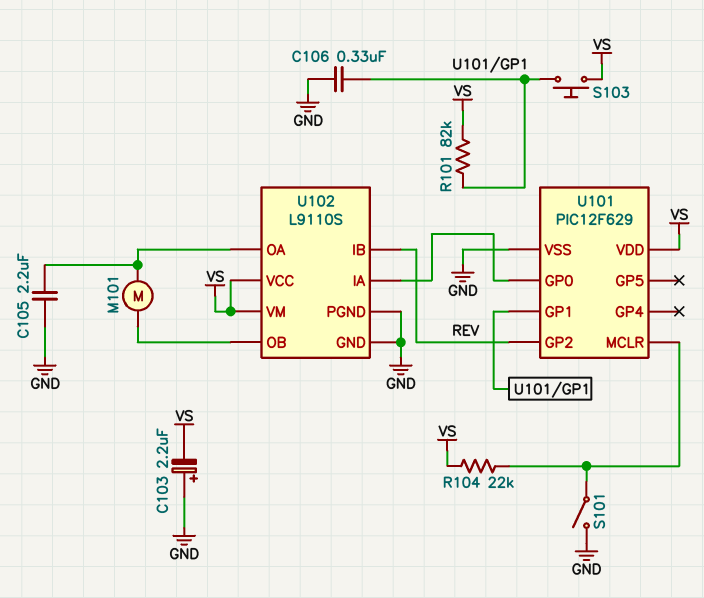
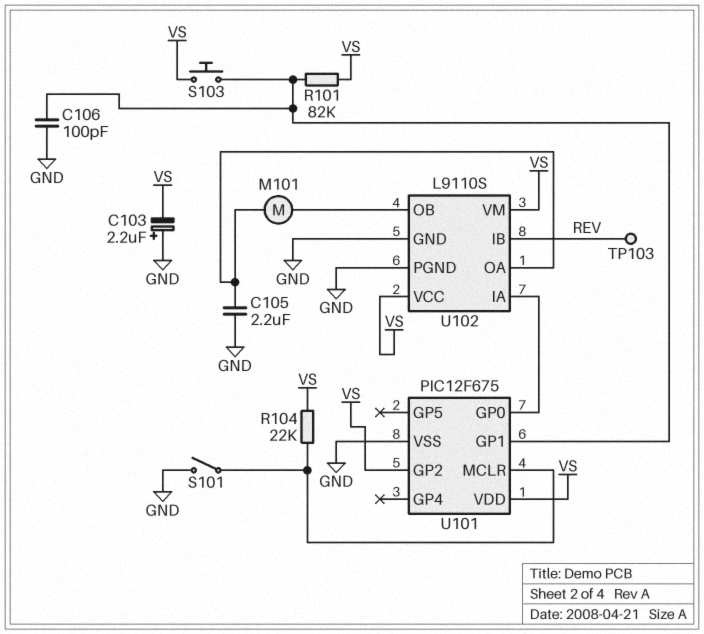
C106: 330nF (GND, U101/GP1) -> 100pF (GND, U101/GP1)
TP103: none -> test point (REV)
U101: PIC12F629 -> PIC12F675
U101 pin GP2: REV -> VS

